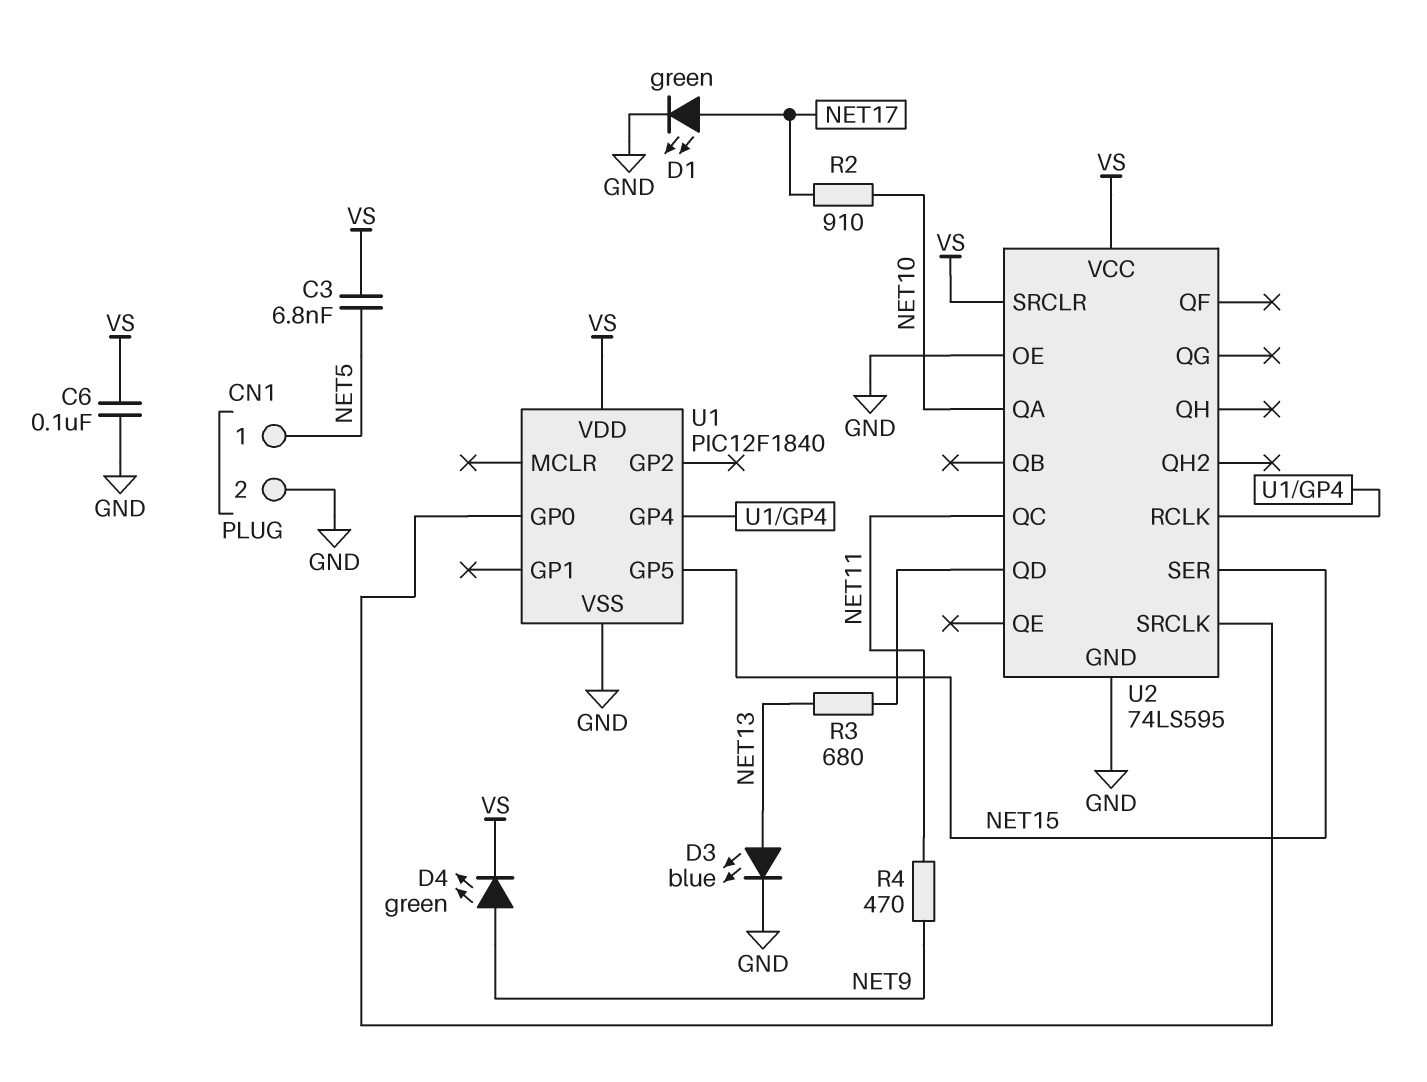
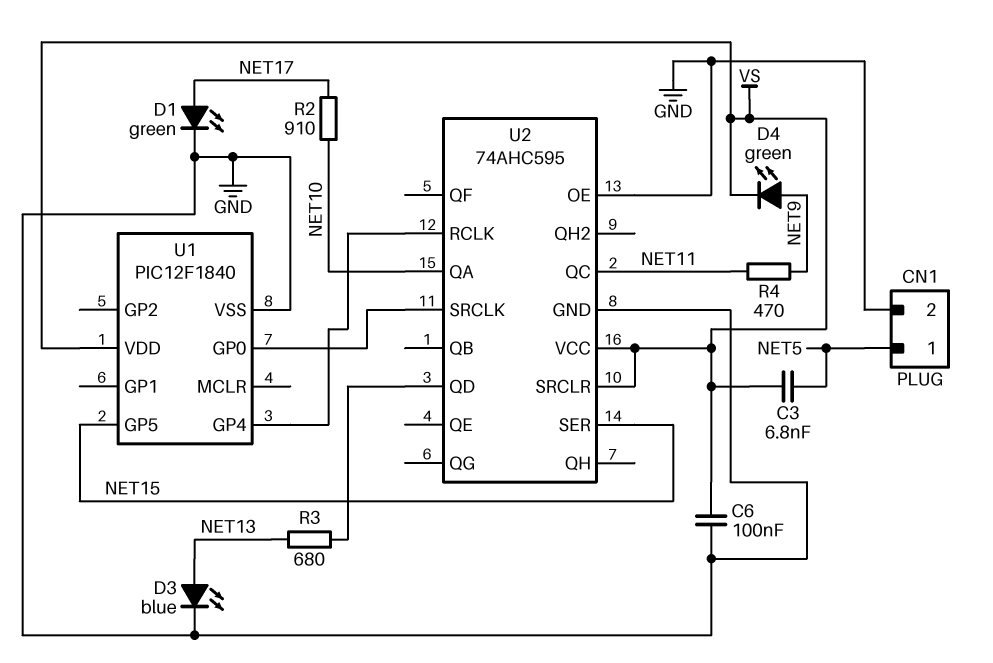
U2: 74LS595 -> 74AHC595

